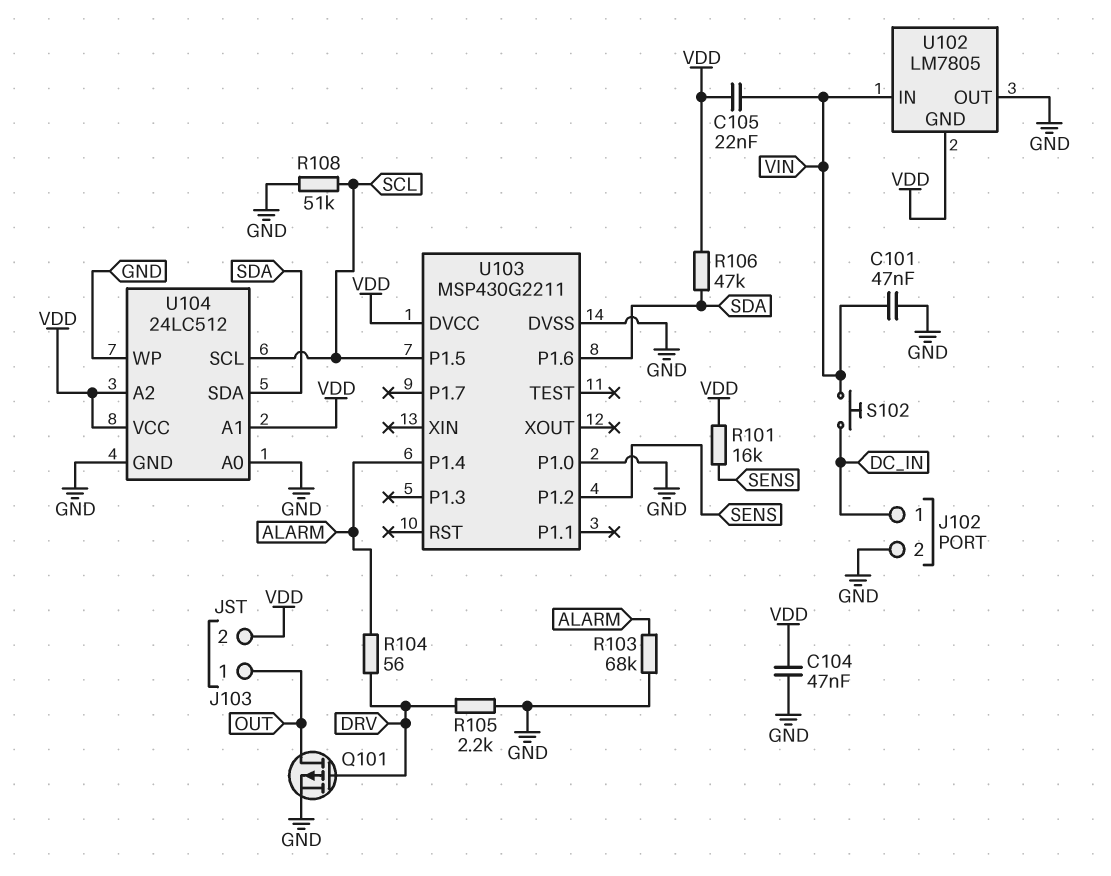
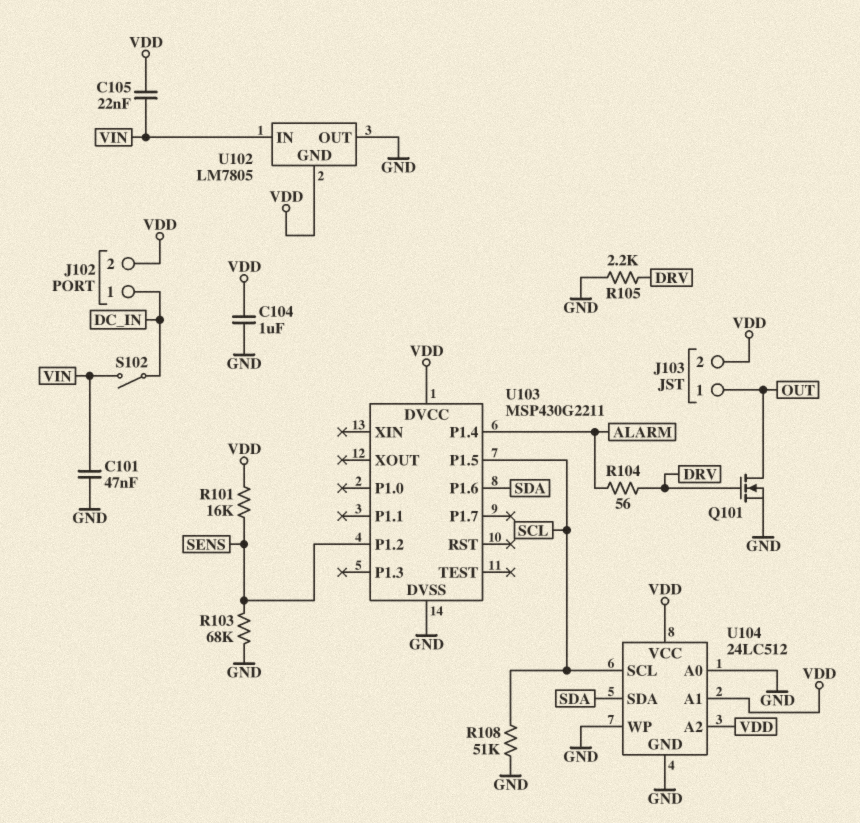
C104: 47nF (GND, VDD) -> 1uF (GND, VDD)
J102 pin 2: GND -> VDD
Q101: PMOS (G DRV, D OUT, S GND) -> NMOS (G DRV, D OUT, S GND)
R103: 68k (ALARM, GND) -> 68k (GND, SENS)
R106: 47k (SDA, VDD) -> none
S102: button (DC_IN, VIN) -> switch (DC_IN, VIN)
U103 pin P1.0: GND -> none

